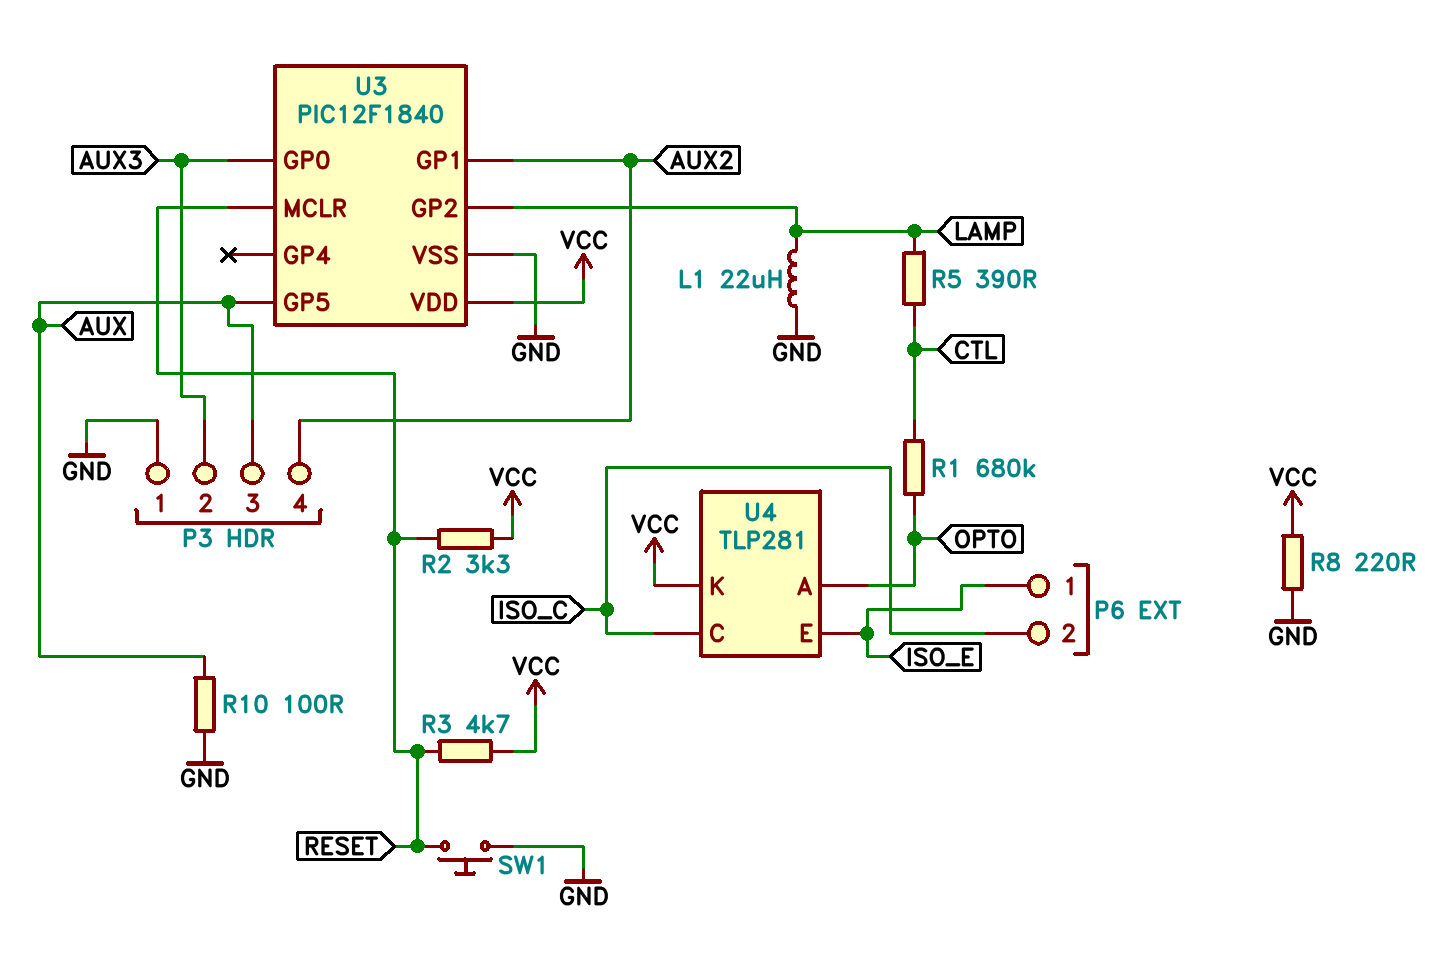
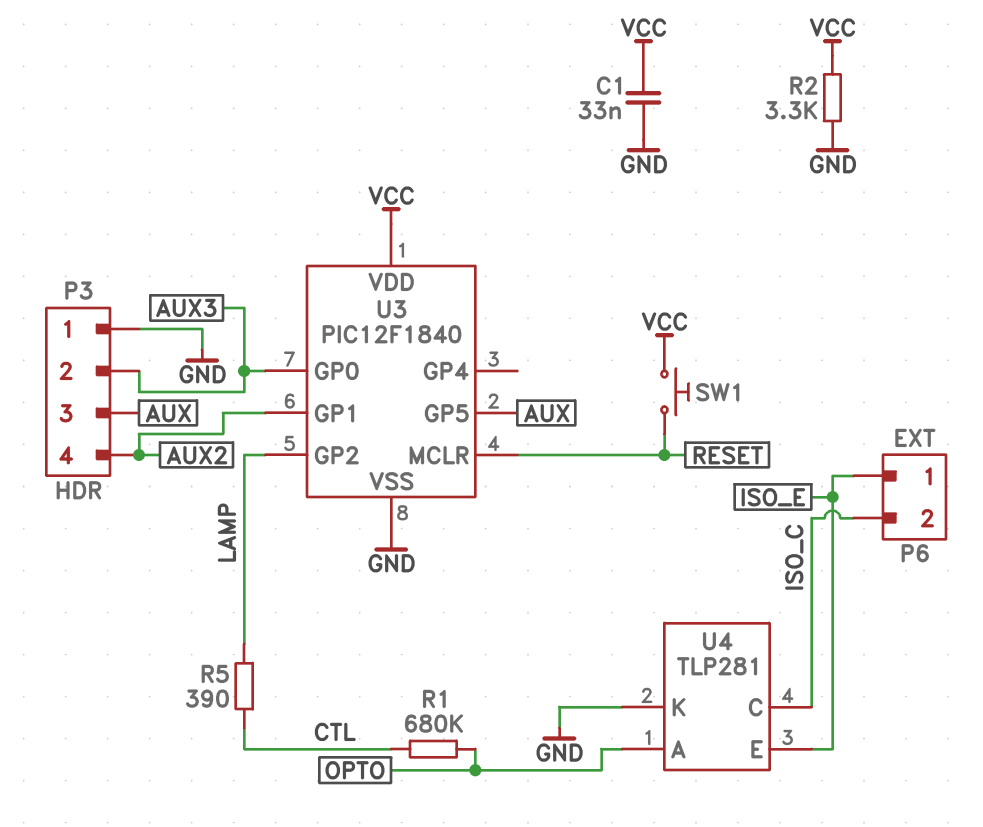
C1: none -> 33nF (GND, VCC)
L1: 22uH (GND, LAMP) -> none
R2: 3.3k (RESET, VCC) -> 3.3k (GND, VCC)
R3: 4.7k (RESET, VCC) -> none
R8: 220 (GND, VCC) -> none
R10: 100 (AUX, GND) -> none
SW1: button (GND, RESET) -> button (RESET, VCC)
U4 pin K: VCC -> GND

